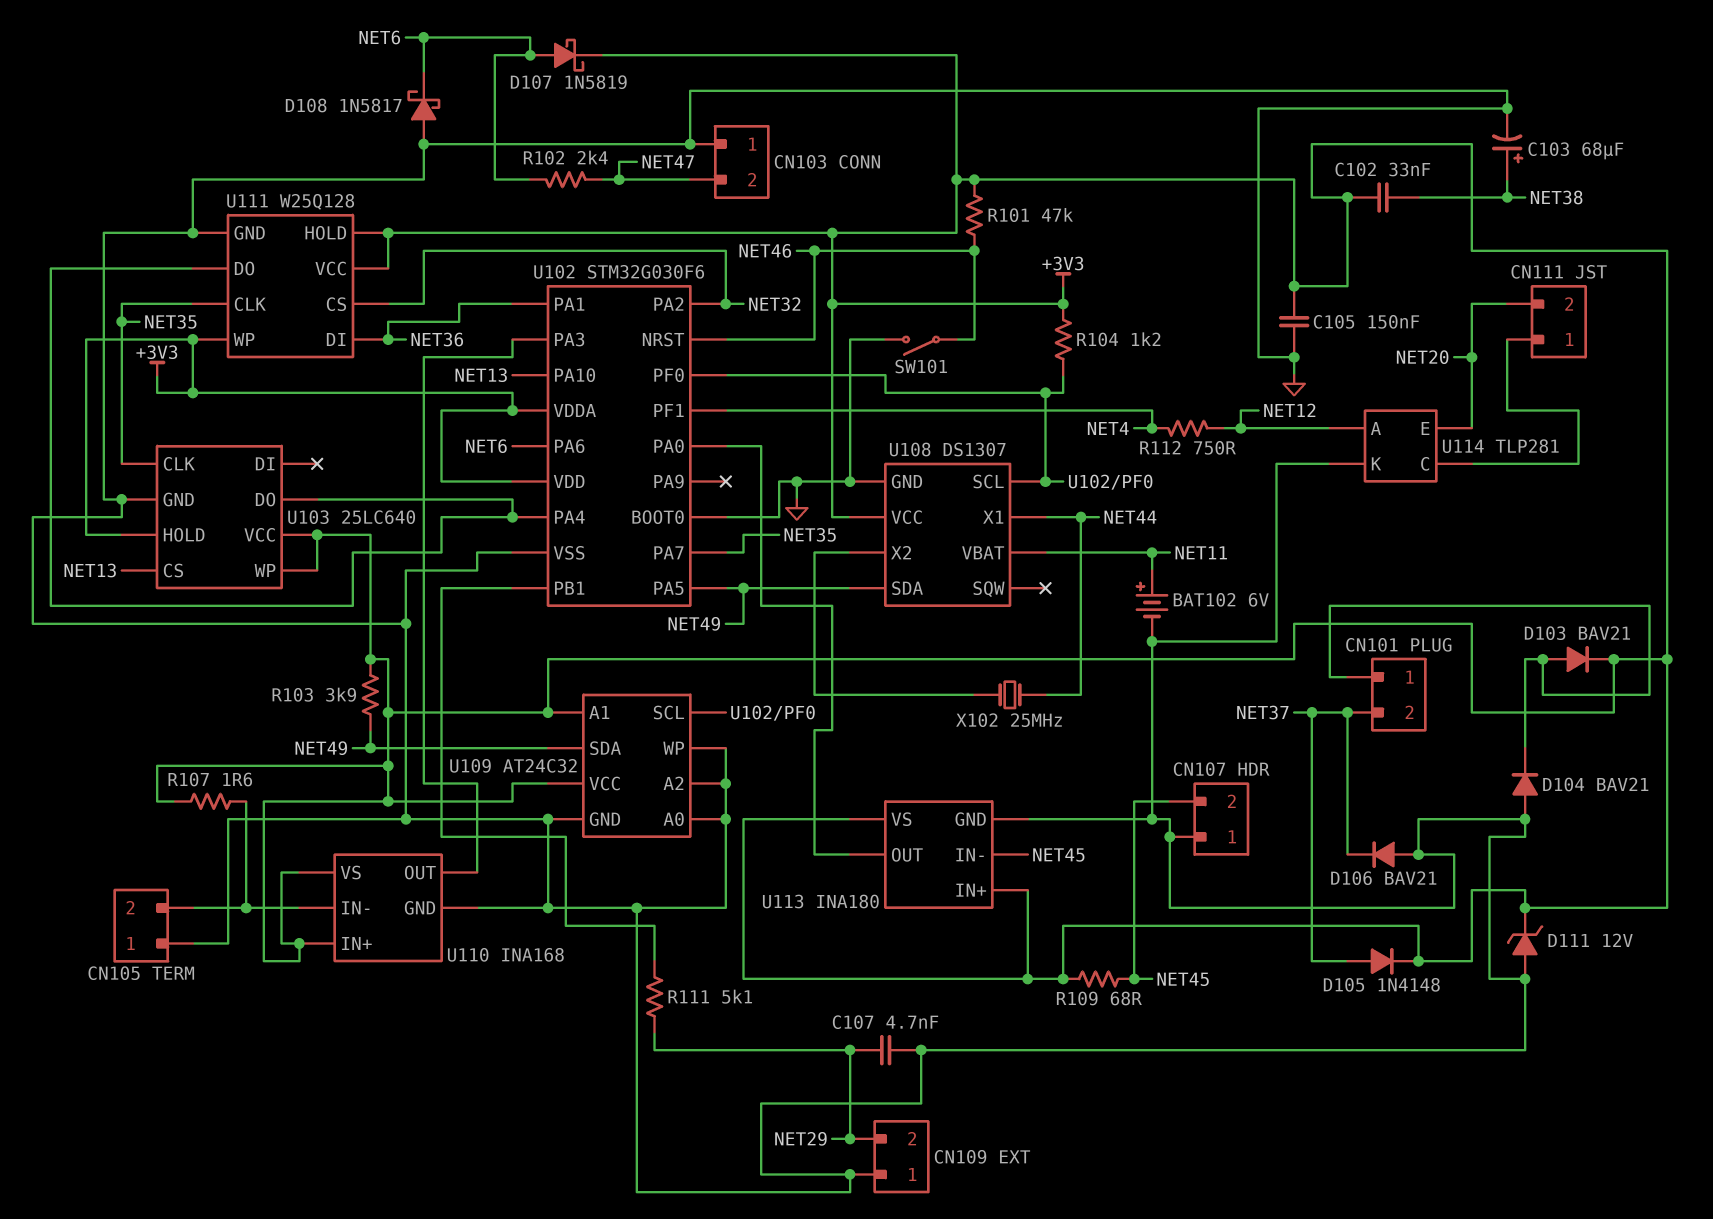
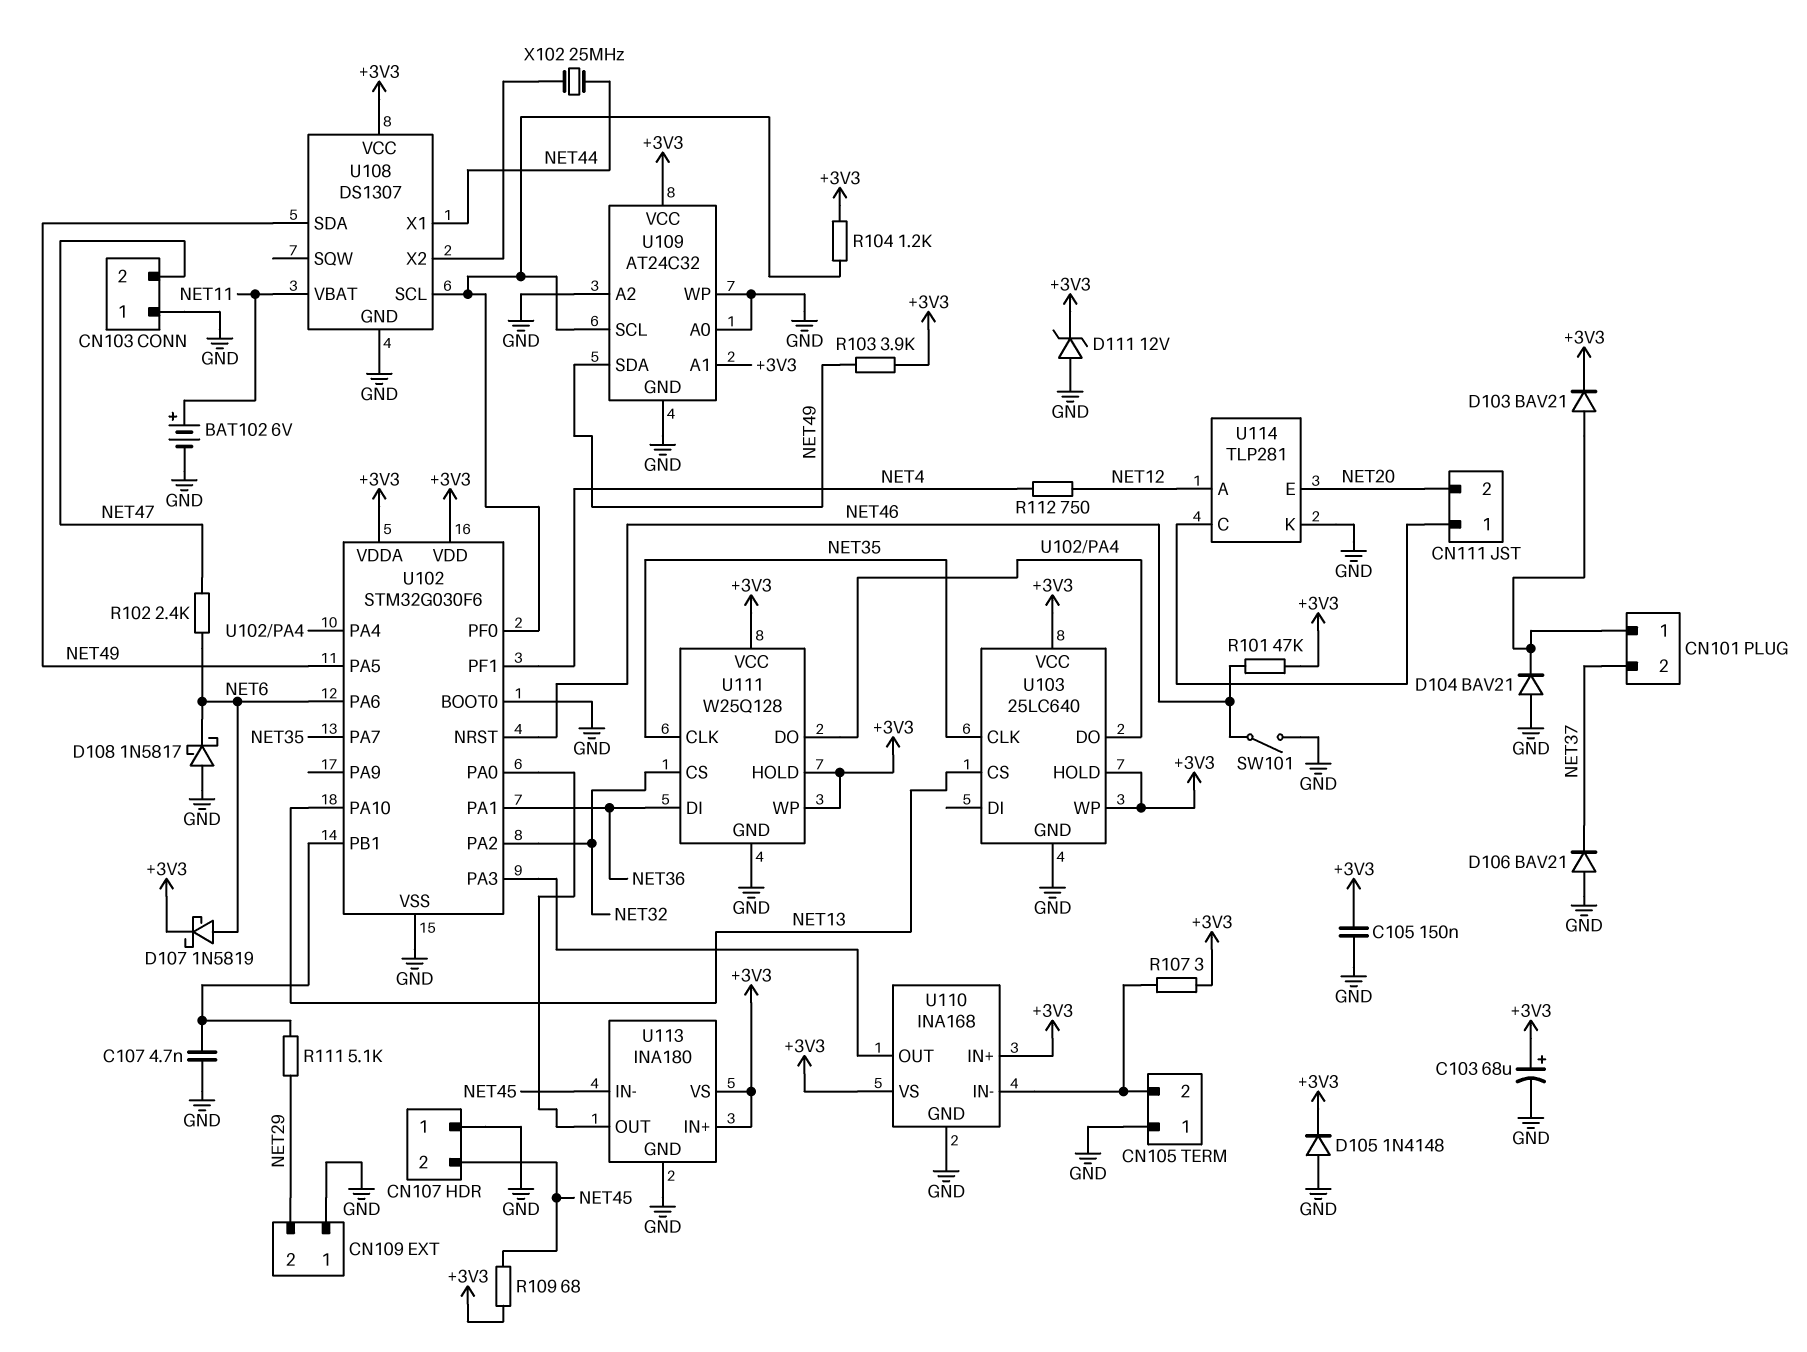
C102: 33nF (+3V3, NET38) -> none
C103: 68uF (plus NET38, minus GND) -> 68uF (plus +3V3, minus GND)
C107: 4.7nF (GND, NET29) -> 4.7nF (GND, U102/PB1)
D105: diode 1N4148 (A NET37, K +3V3) -> diode 1N4148 (A GND, K +3V3)
R107: 1.6 (+3V3, CN105/2) -> 3 (+3V3, CN105/2)

